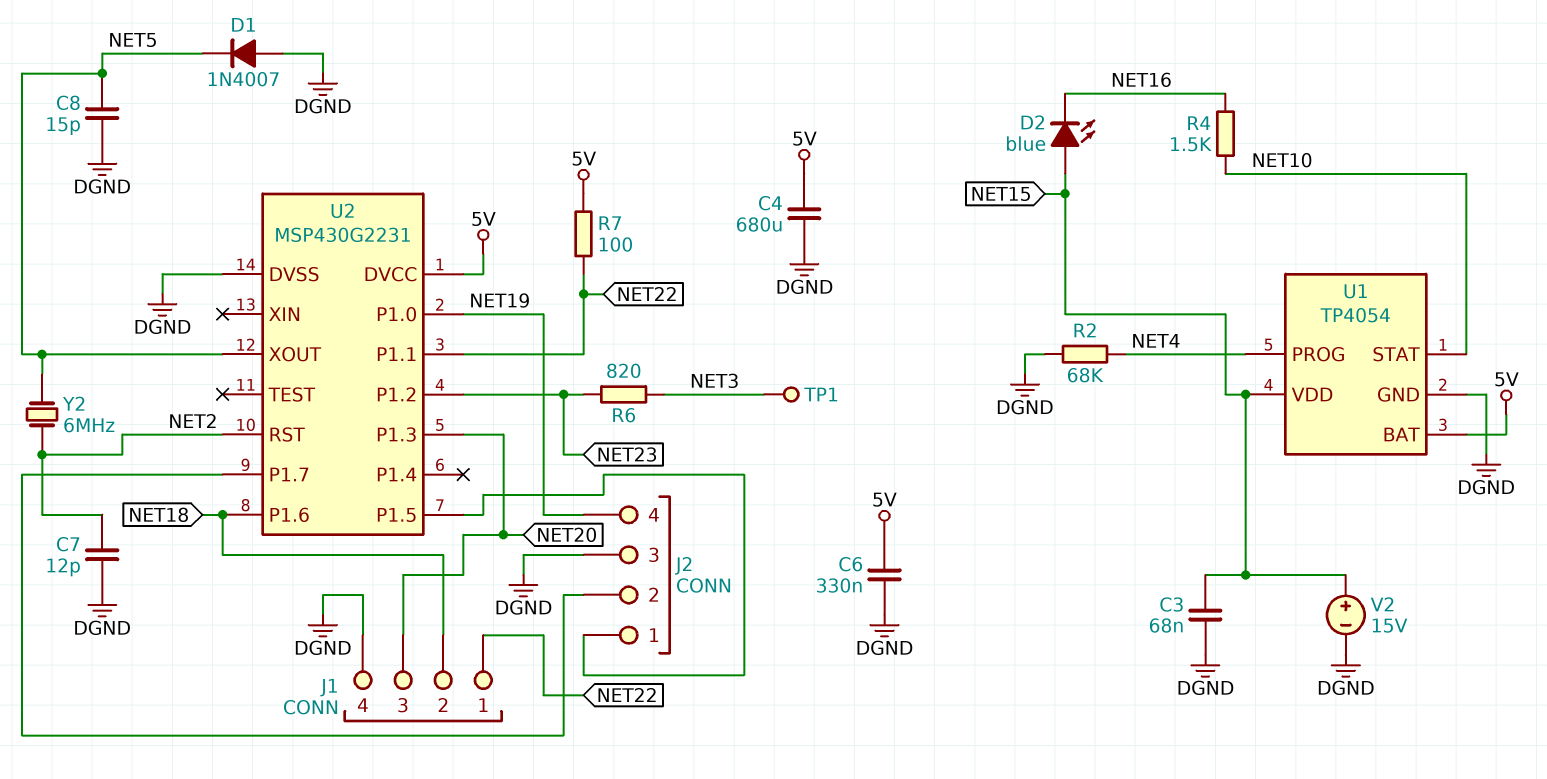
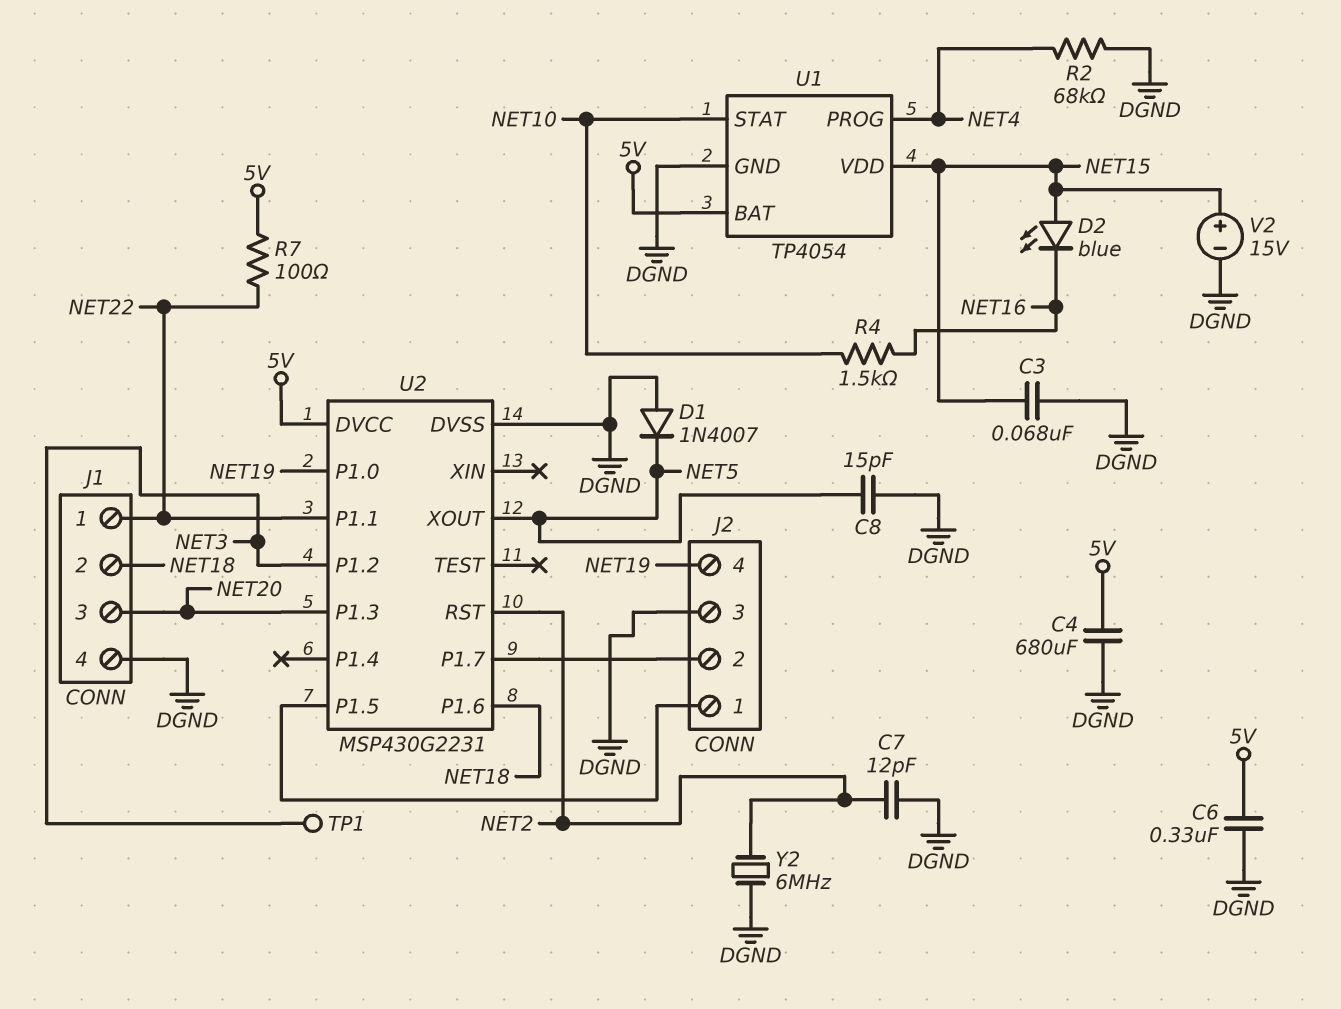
R6: 820 (NET3, NET23) -> none
U2 pin P1.2: NET23 -> NET3
Y2: 6MHz (NET2, NET5) -> 6MHz (DGND, NET2)

